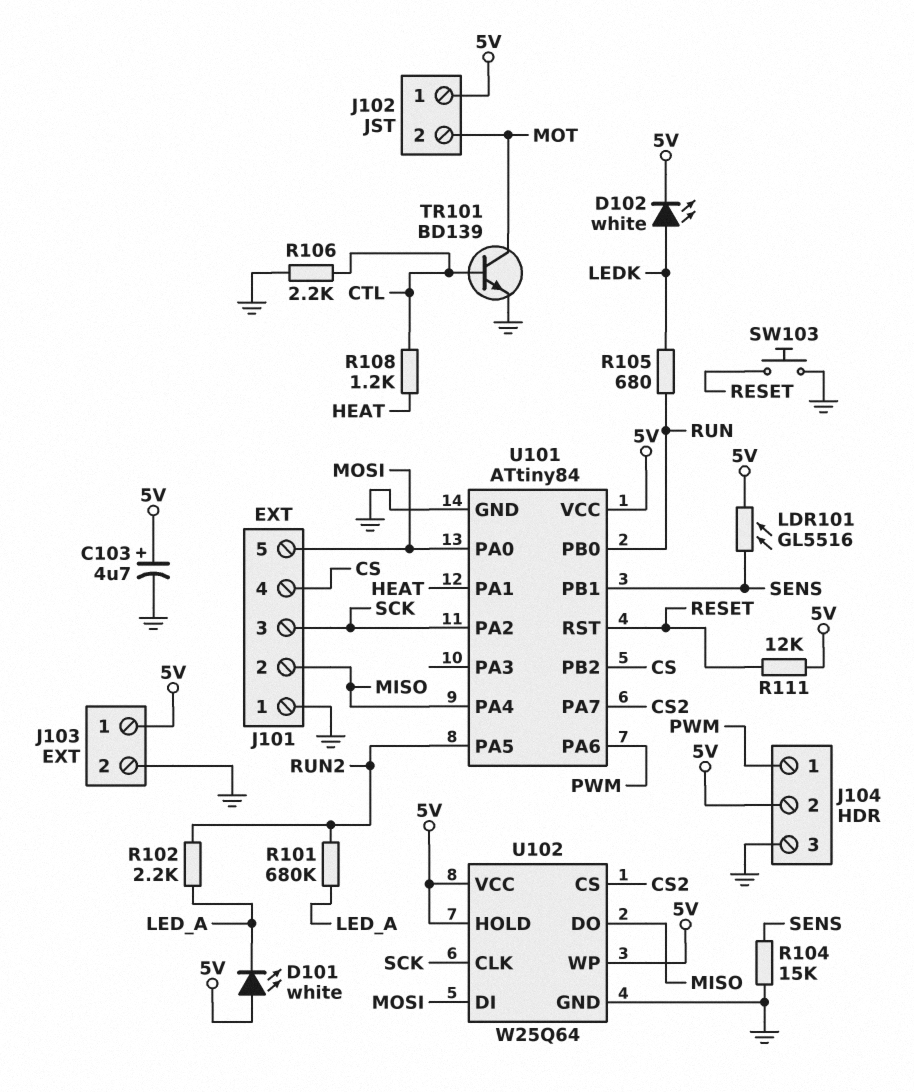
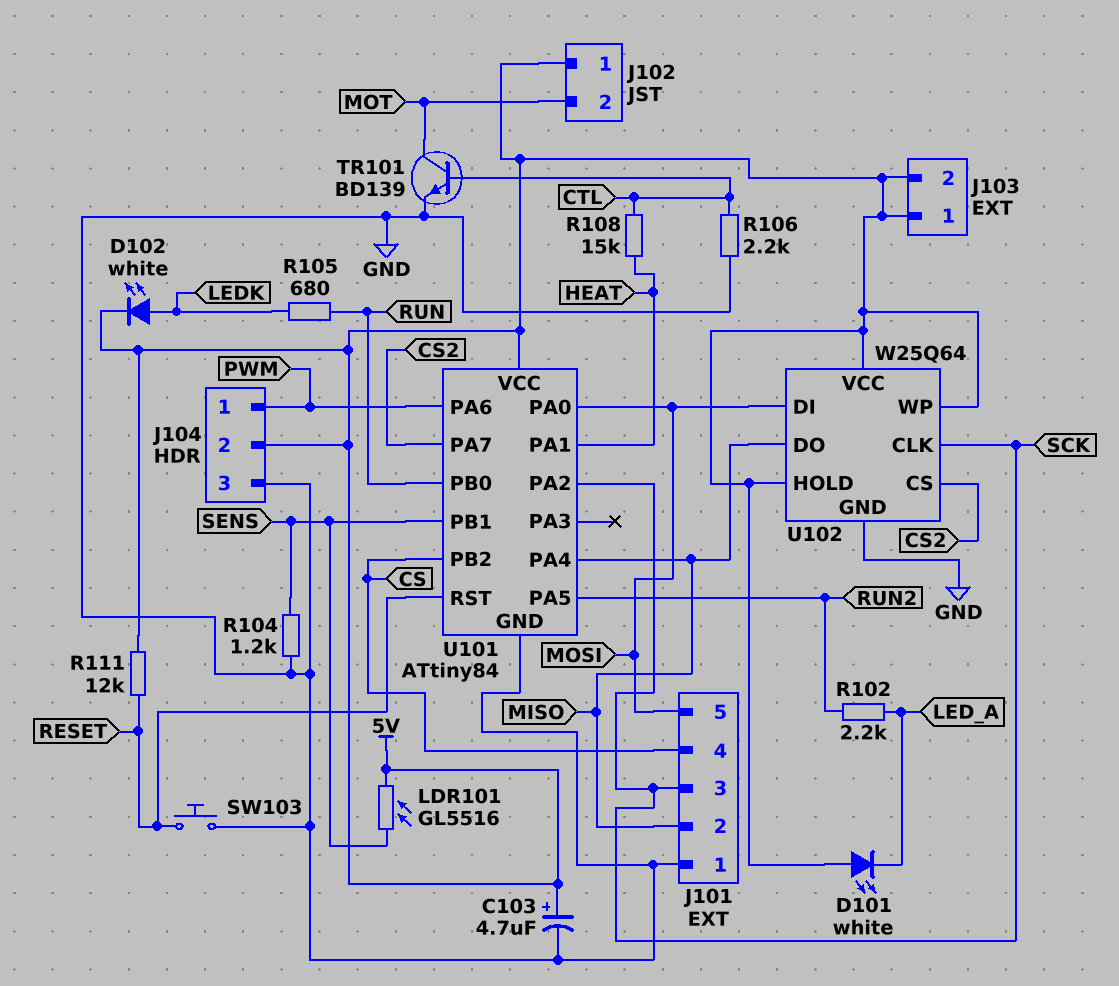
J103 pin 2: GND -> 5V
R101: 680k (LED_A, RUN2) -> none
R104: 15k (GND, SENS) -> 1.2k (GND, SENS)
R108: 1.2k (CTL, HEAT) -> 15k (CTL, HEAT)

